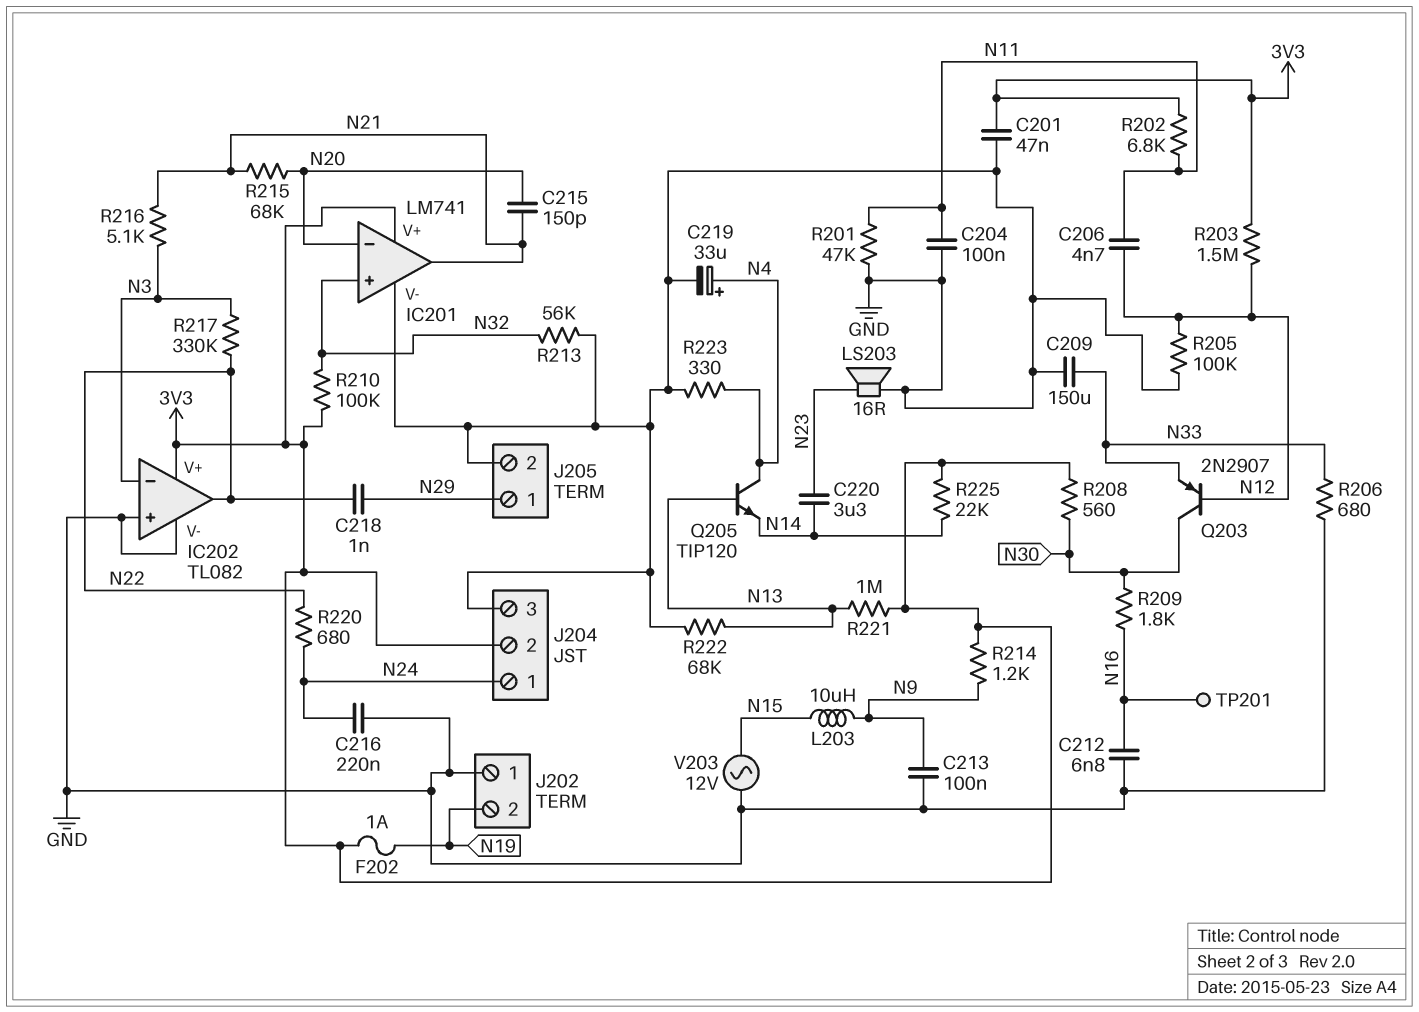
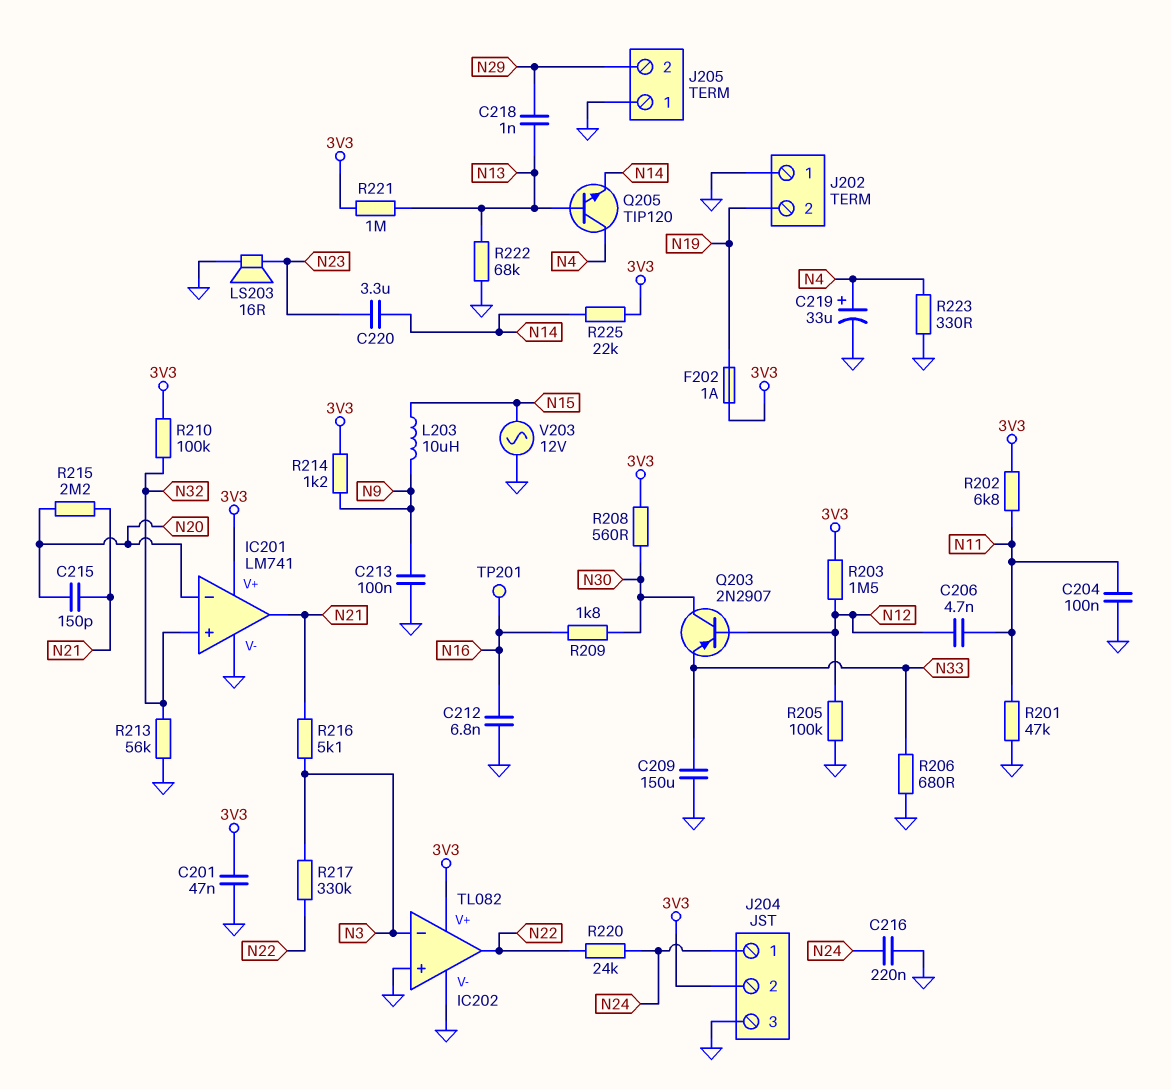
C218: 1nF (N22, N29) -> 1nF (N13, N29)
J205 pin 1: N29 -> GND
J205 pin 2: GND -> N29
R215: 68k (N20, N21) -> 2.2M (N20, N21)
R220: 680 (N22, N24) -> 24k (N22, N24)

